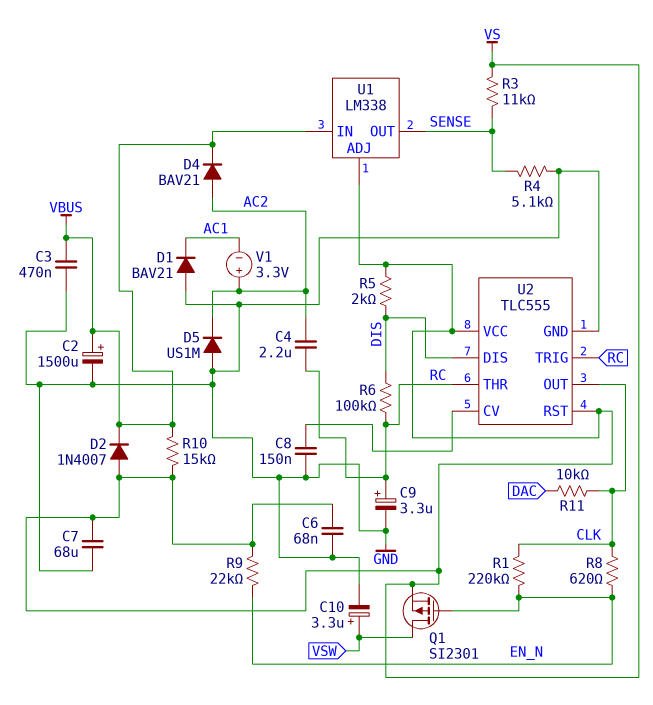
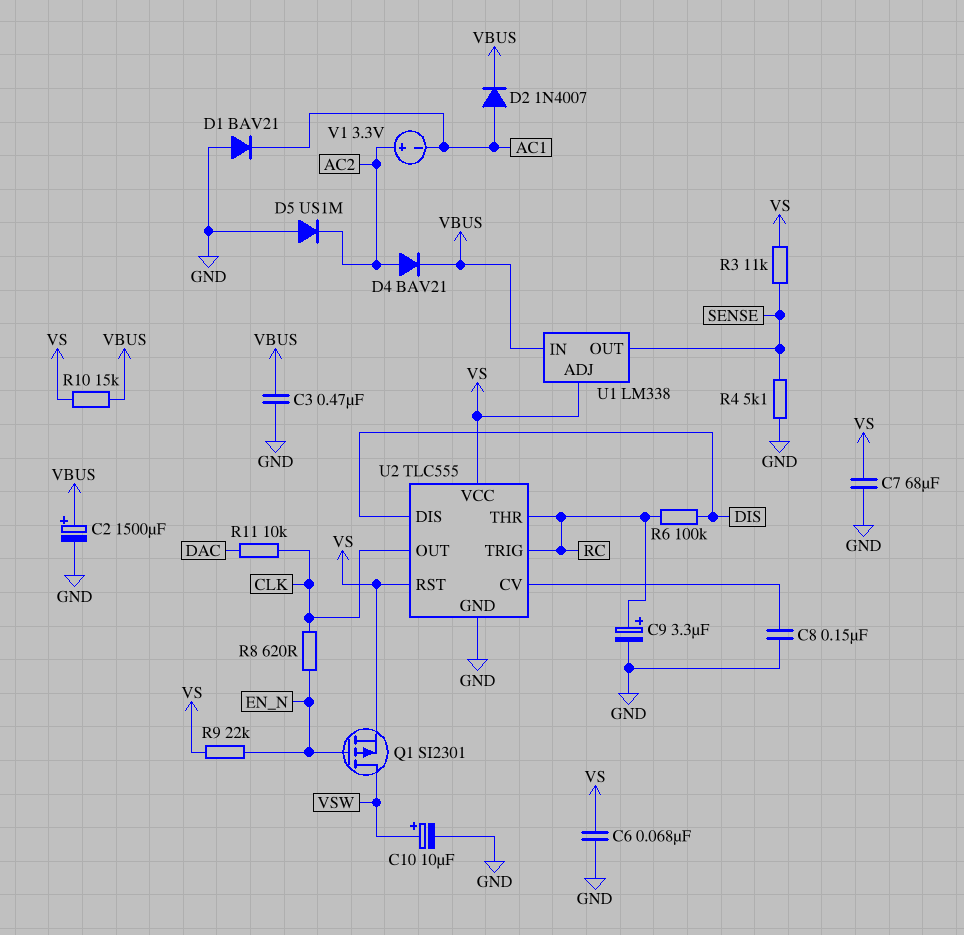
C4: 2.2uF (AC2, RC) -> none
C10: 3.3uF (plus VSW, minus GND) -> 10uF (plus VSW, minus GND)
D2: diode 1N4007 (A VS, K VBUS) -> diode 1N4007 (A AC1, K VBUS)
R1: 220k (CLK, EN_N) -> none
R5: 2k (DIS, VS) -> none

